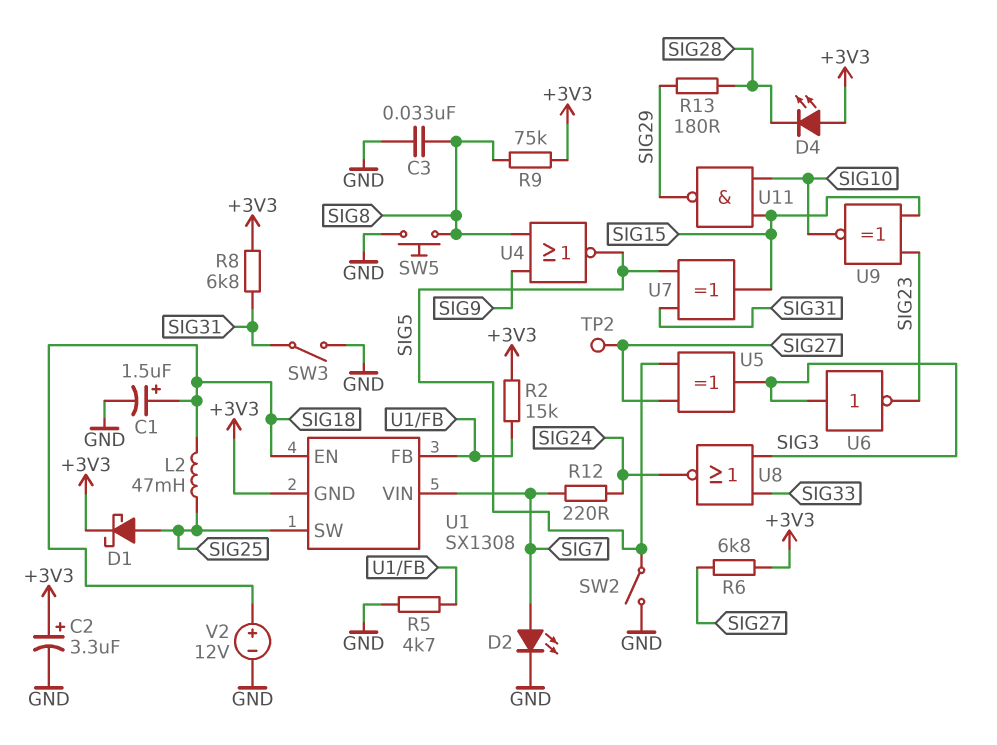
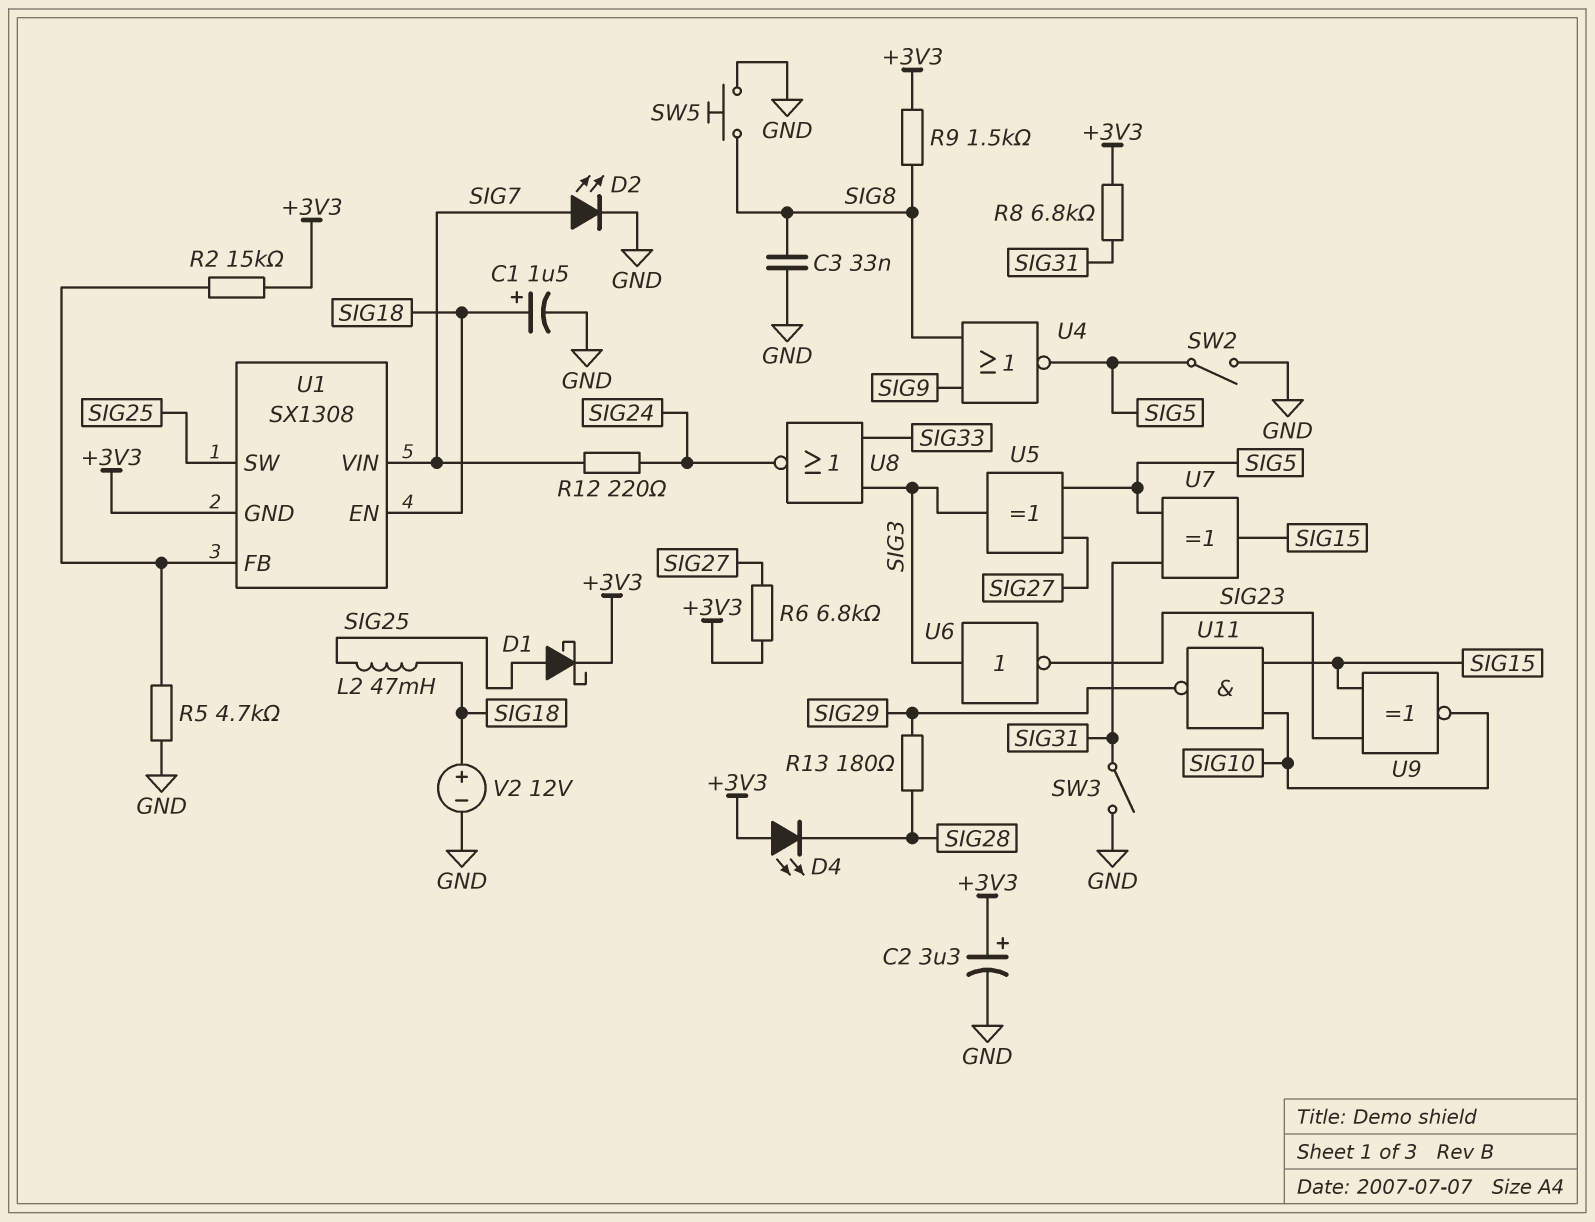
R9: 75k (+3V3, SIG8) -> 1.5k (+3V3, SIG8)
TP2: test point (SIG27) -> none

